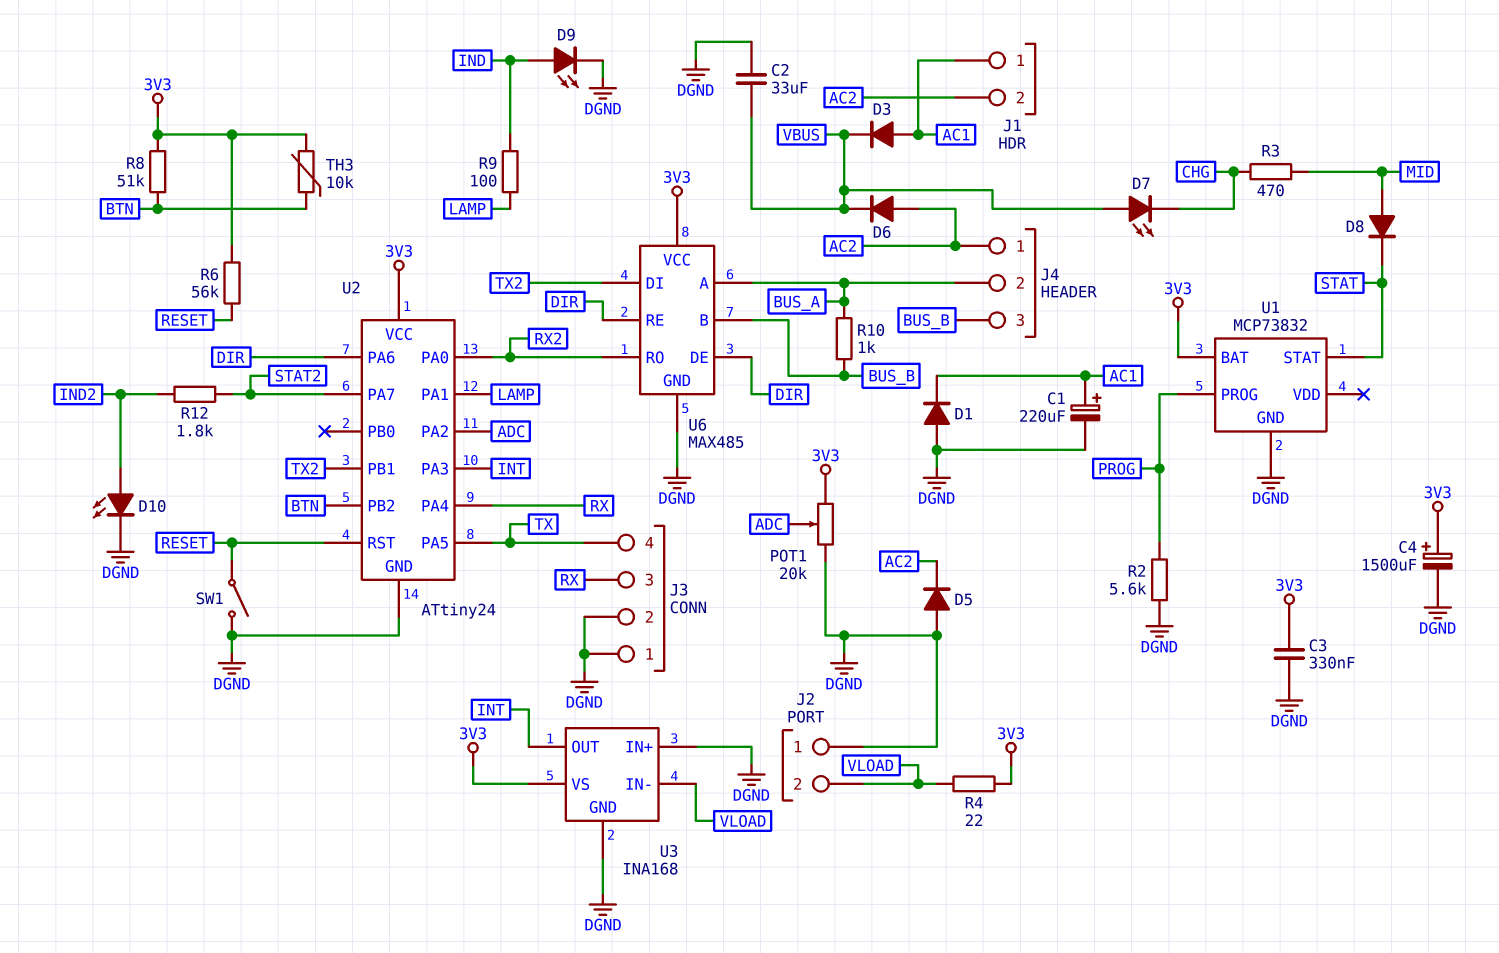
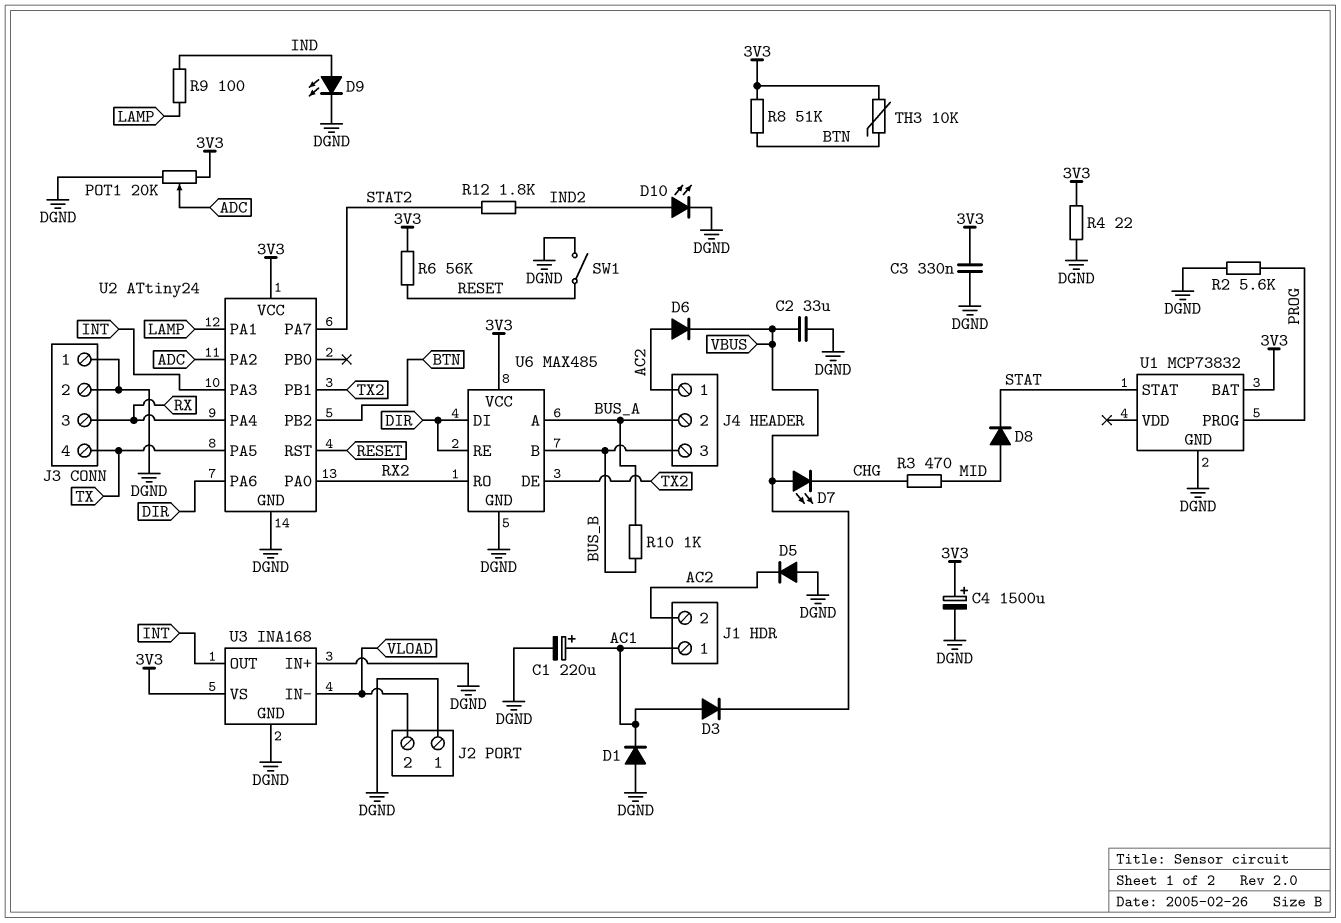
R4: 22 (3V3, VLOAD) -> 22 (3V3, DGND)
U6 pin DE: DIR -> TX2
U6 pin DI: TX2 -> DIR

